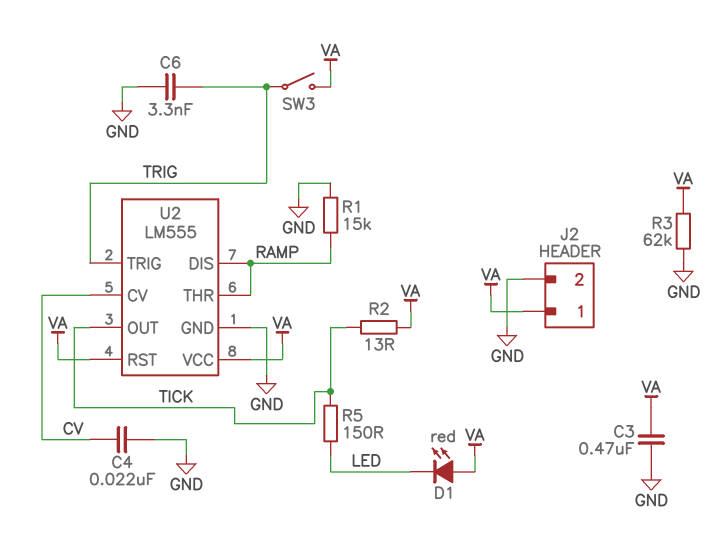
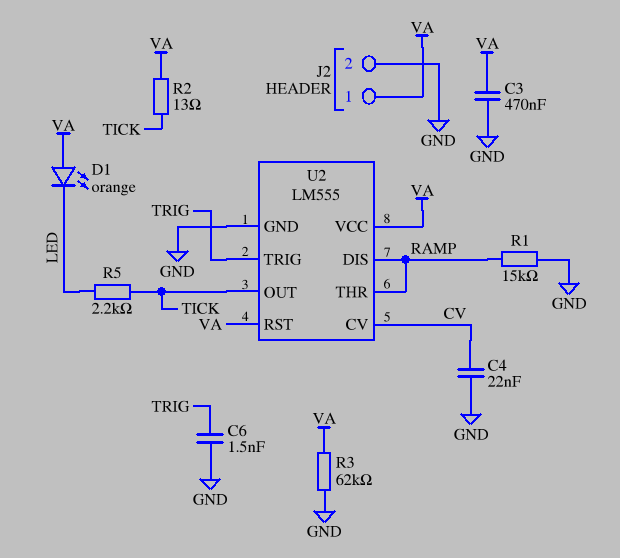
C6: 3.3nF (GND, TRIG) -> 1.5nF (GND, TRIG)
D1: LED red (A VA, K LED) -> LED orange (A VA, K LED)
R5: 150 (LED, TICK) -> 2.2k (LED, TICK)
SW3: switch (TRIG, VA) -> none

